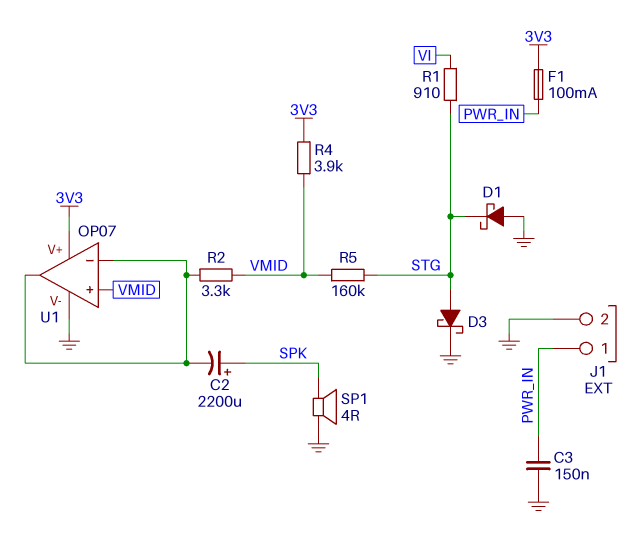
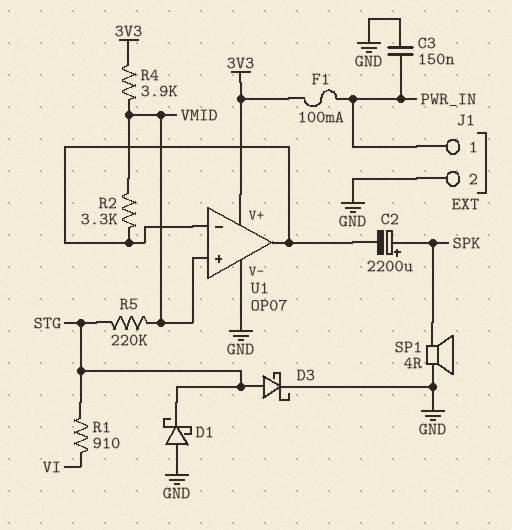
R5: 160k (STG, VMID) -> 220k (STG, VMID)

